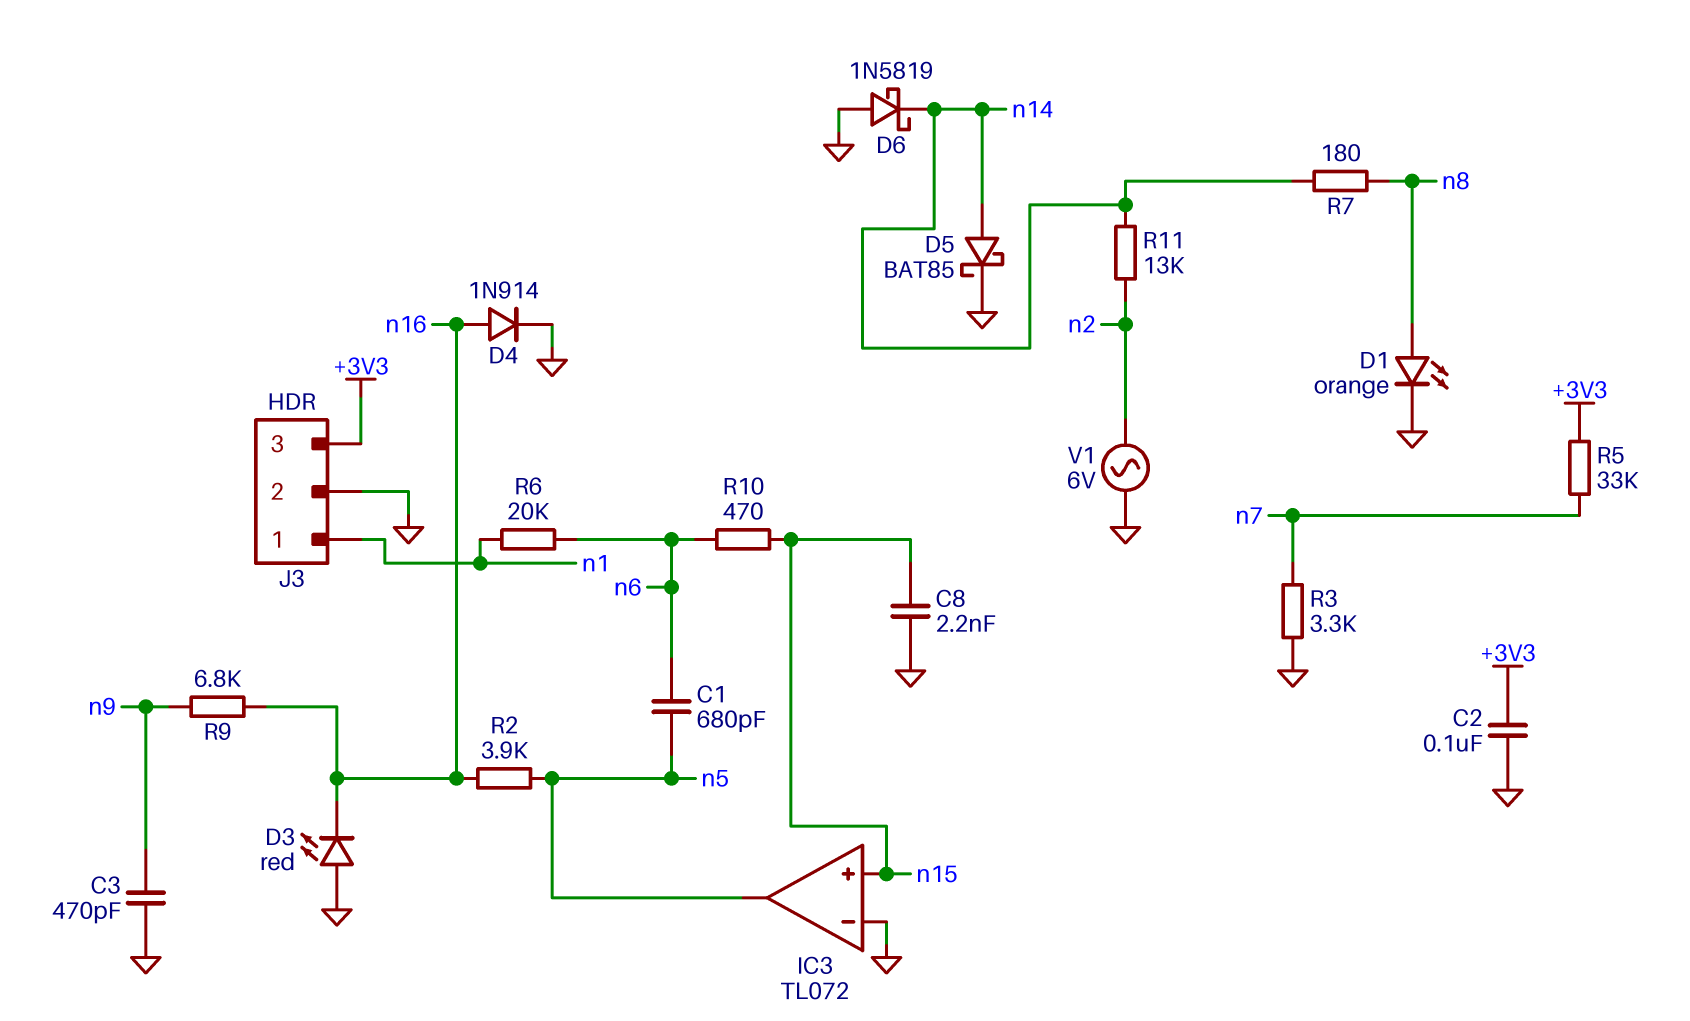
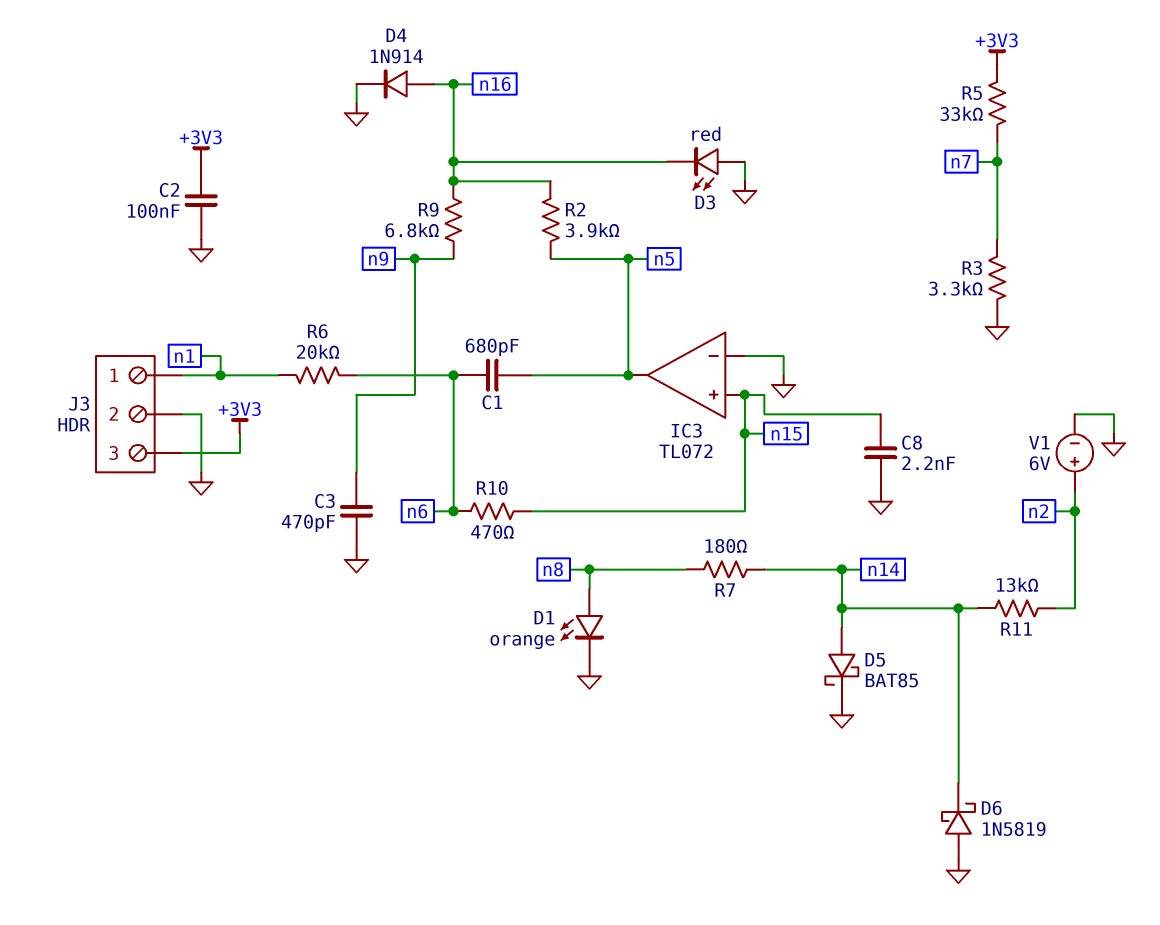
V1: AC 6V (GND, n2) -> 6V (plus n2, minus GND)

